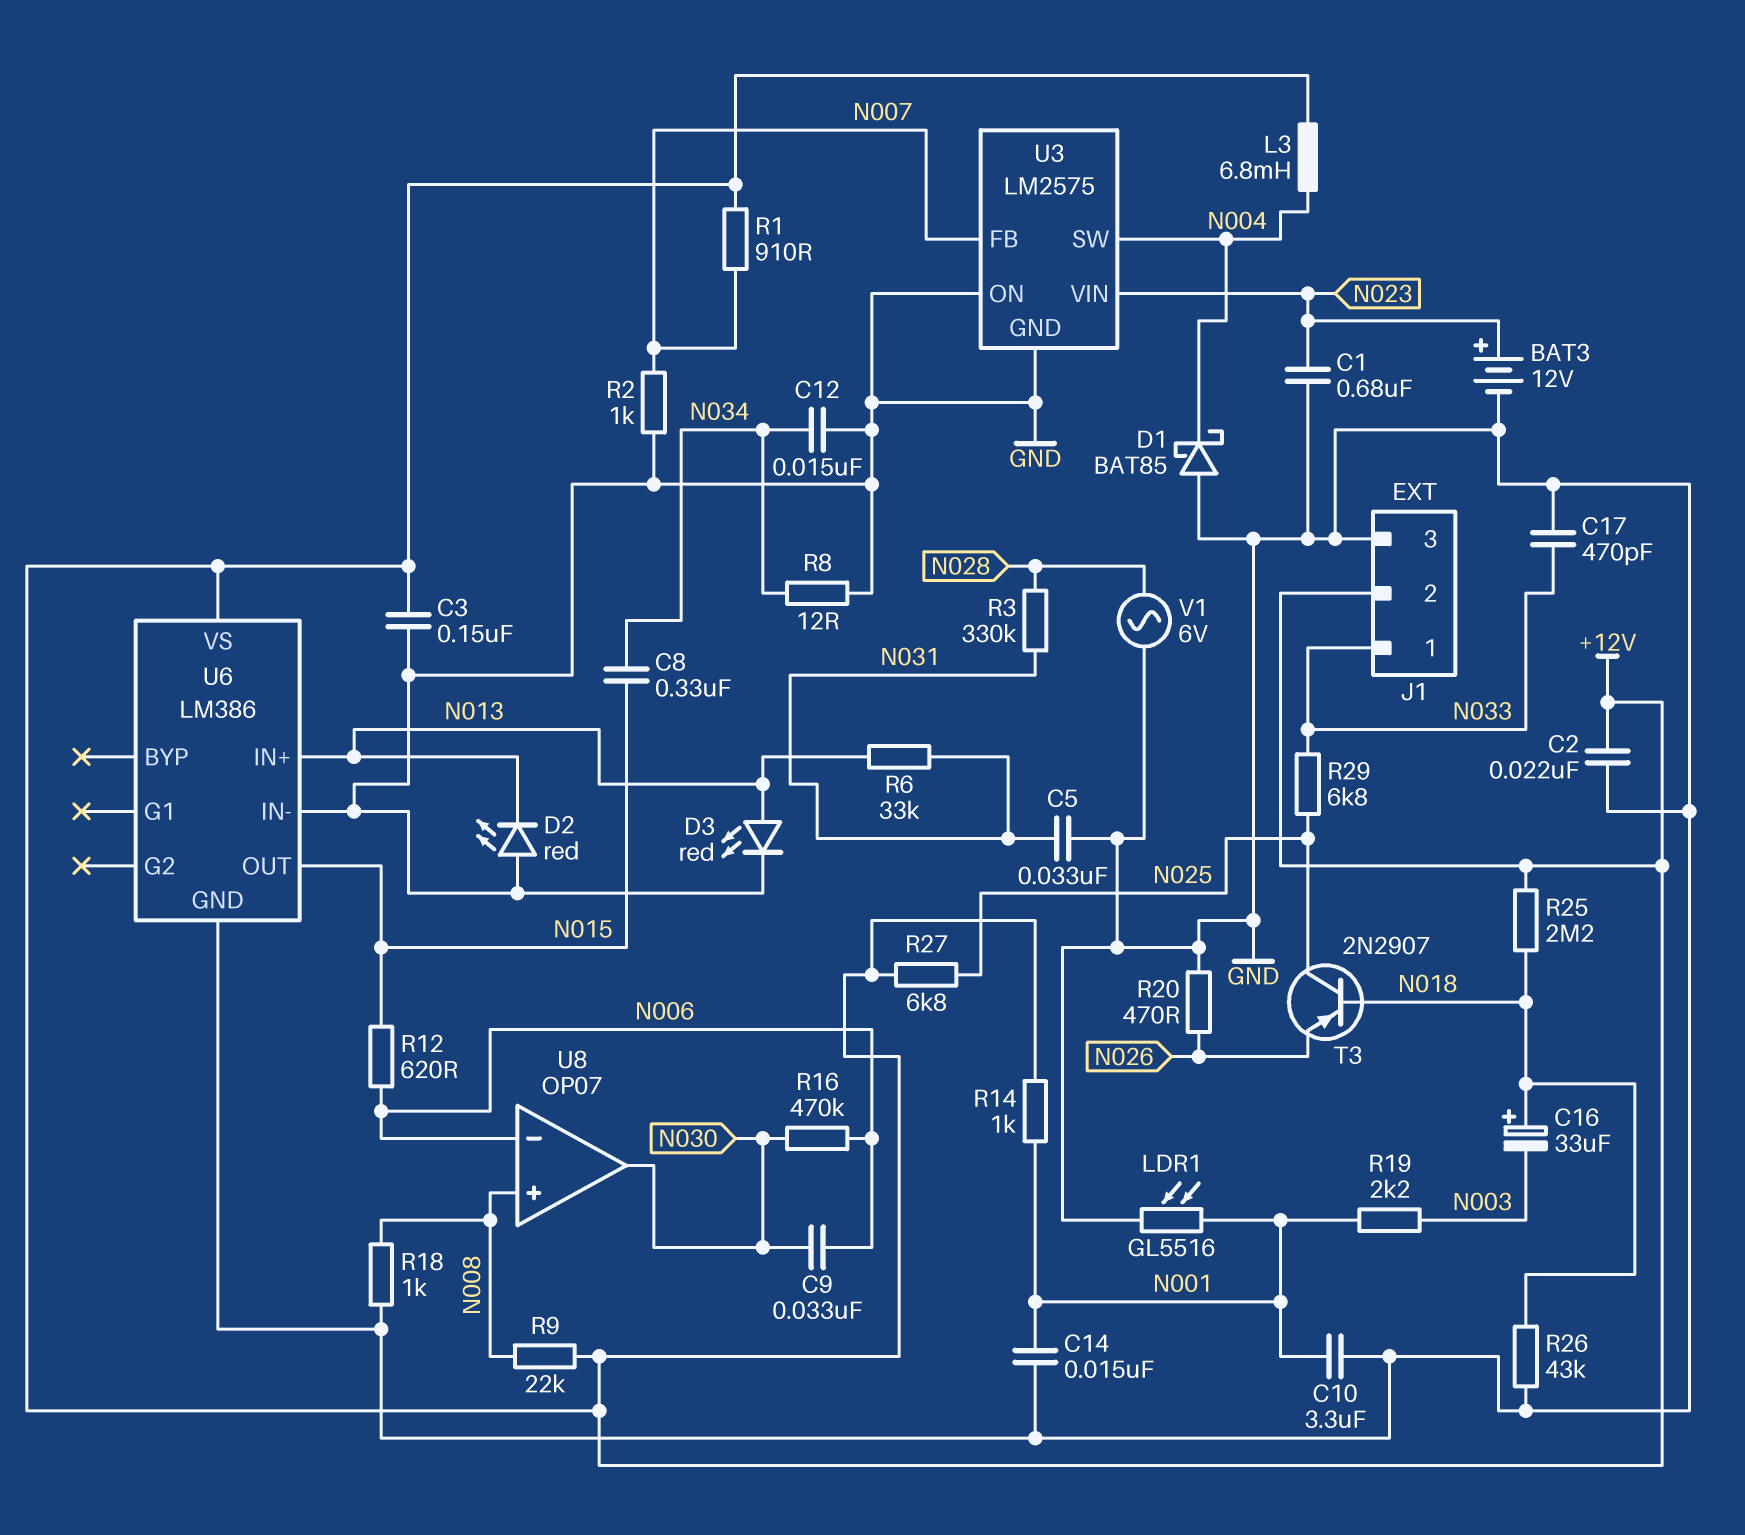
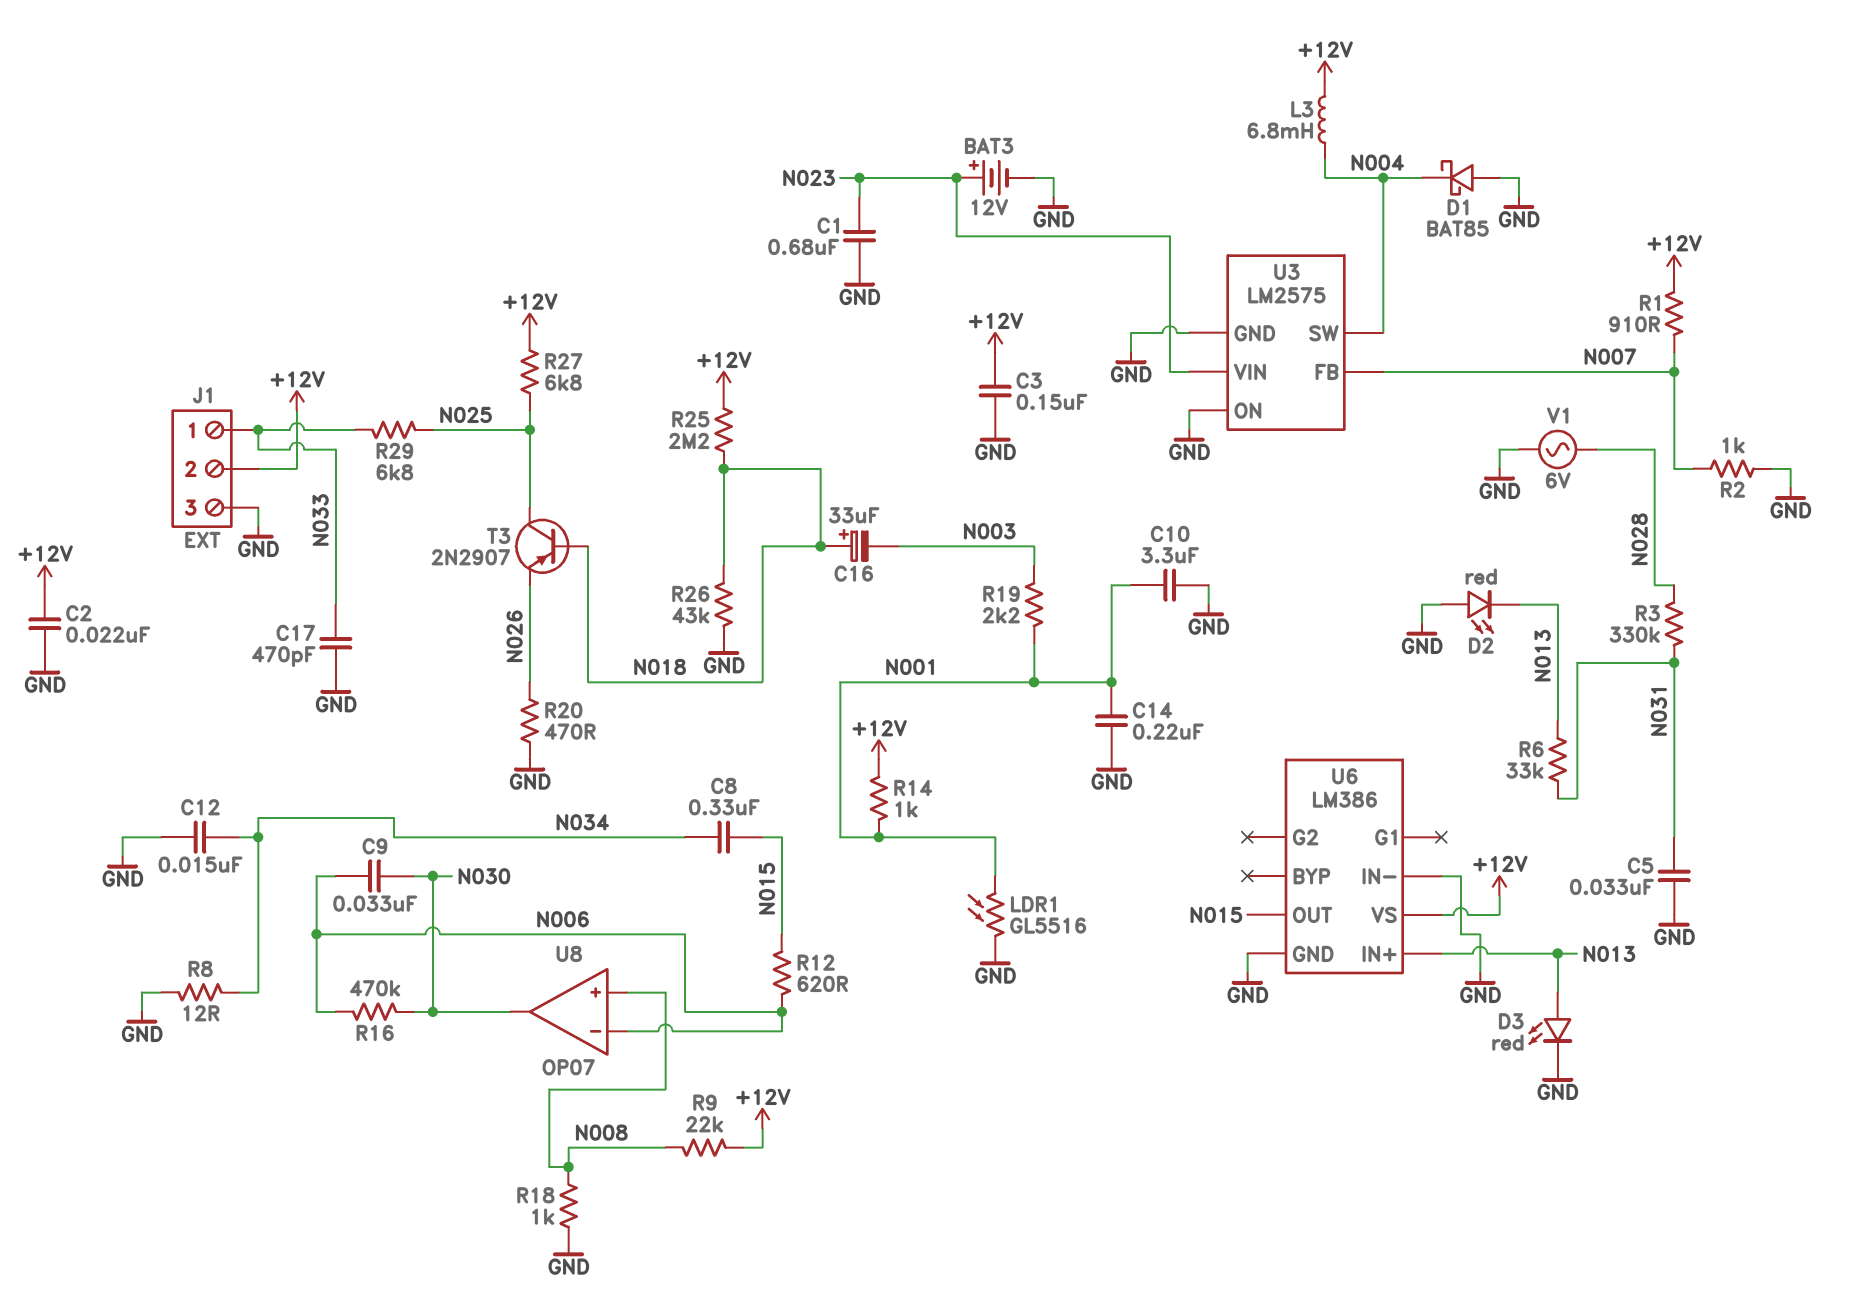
C14: 15nF (GND, N001) -> 220nF (GND, N001)

